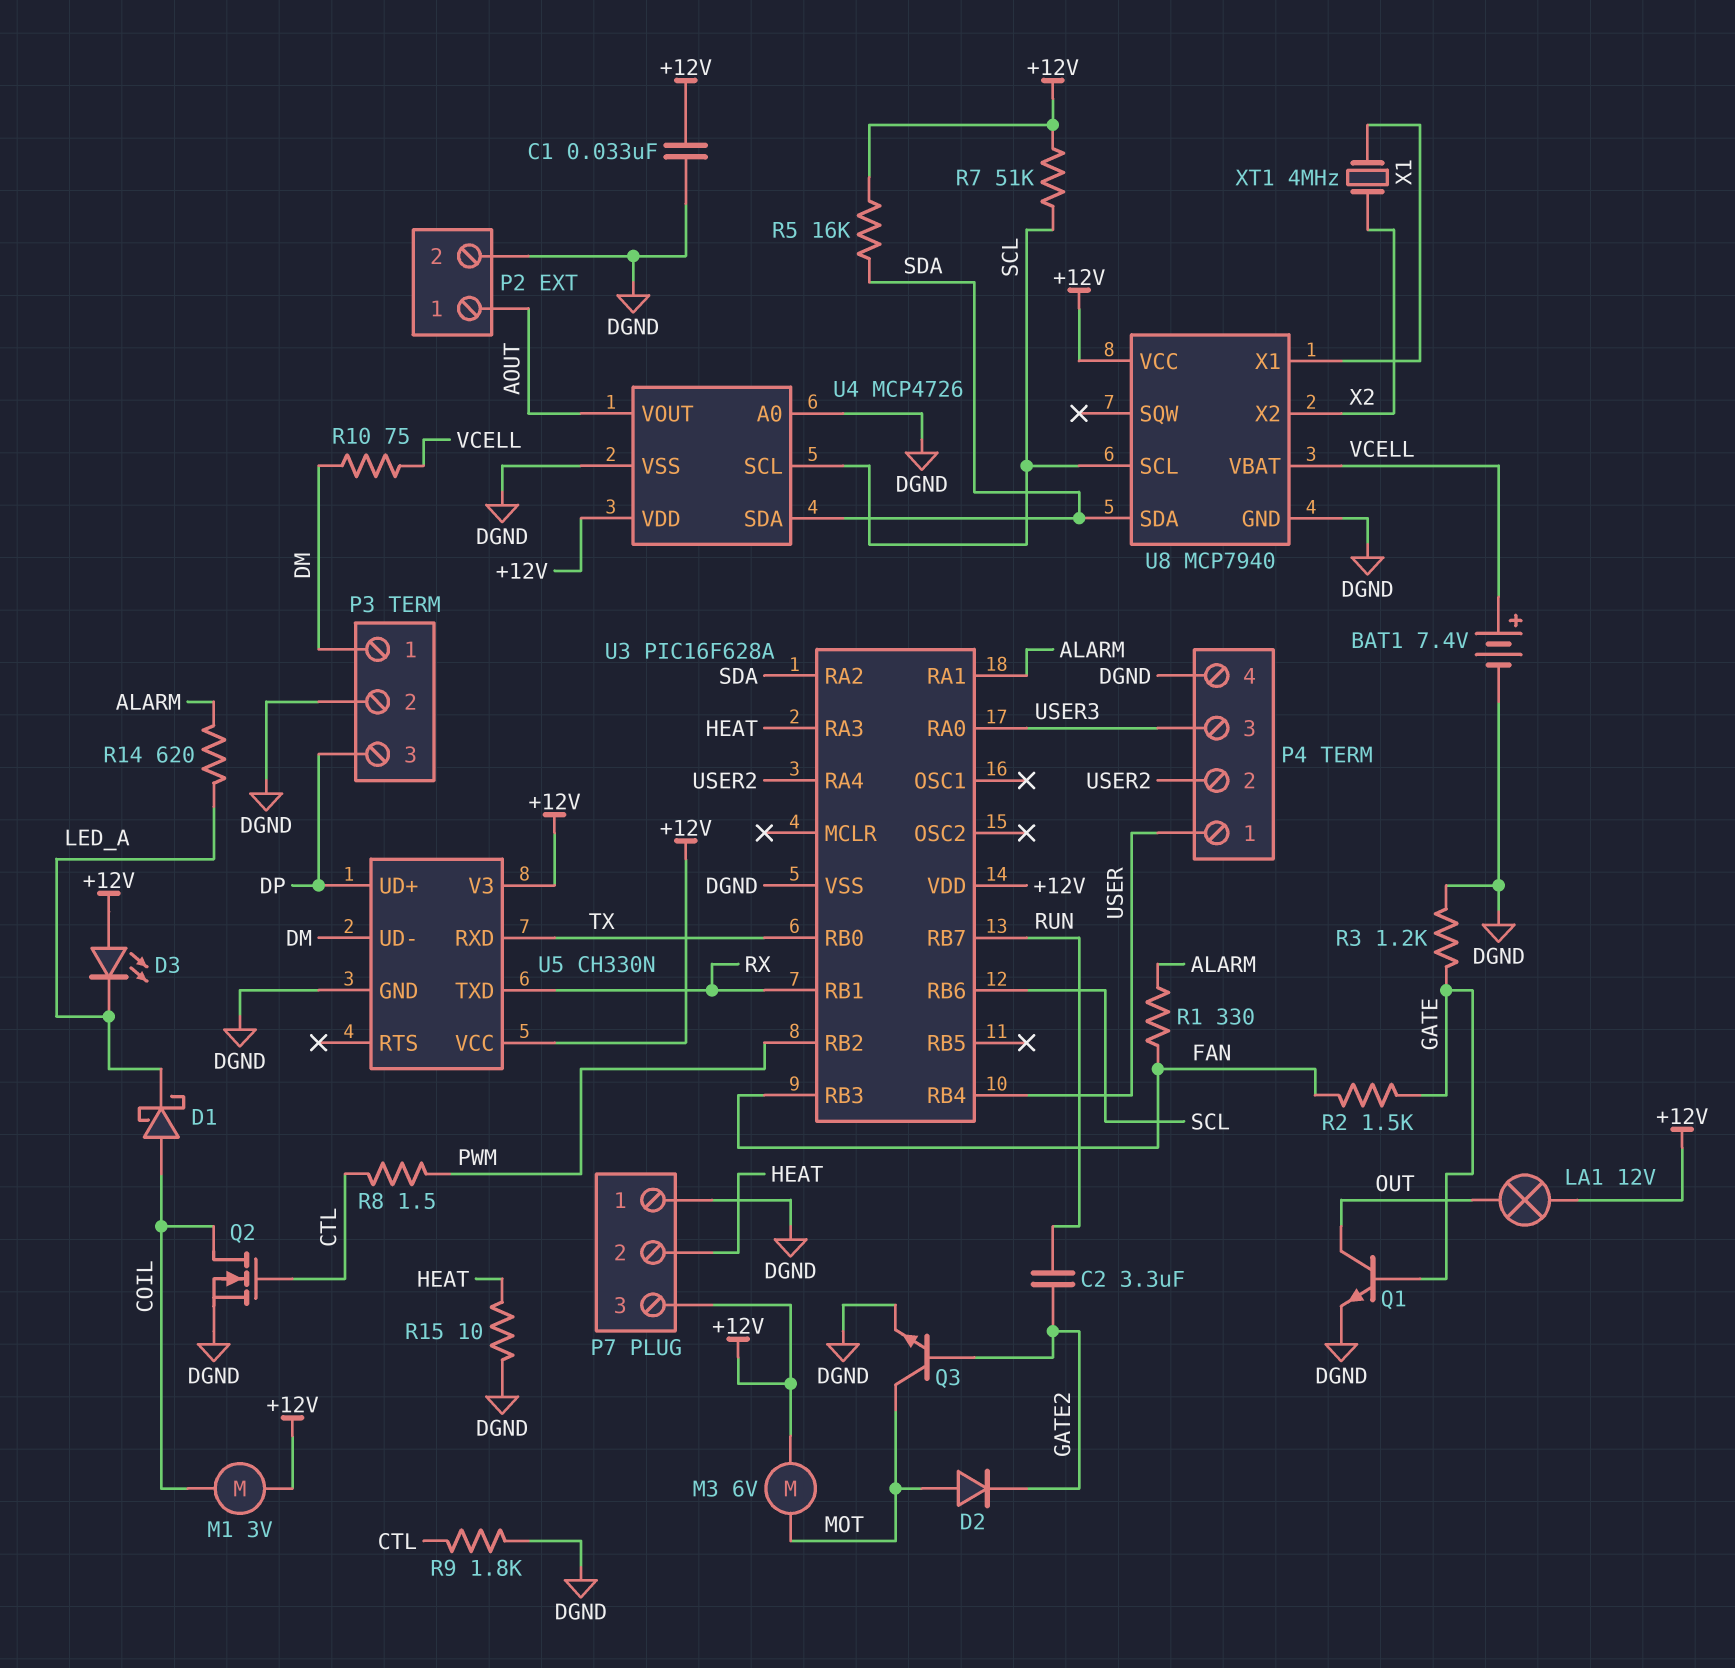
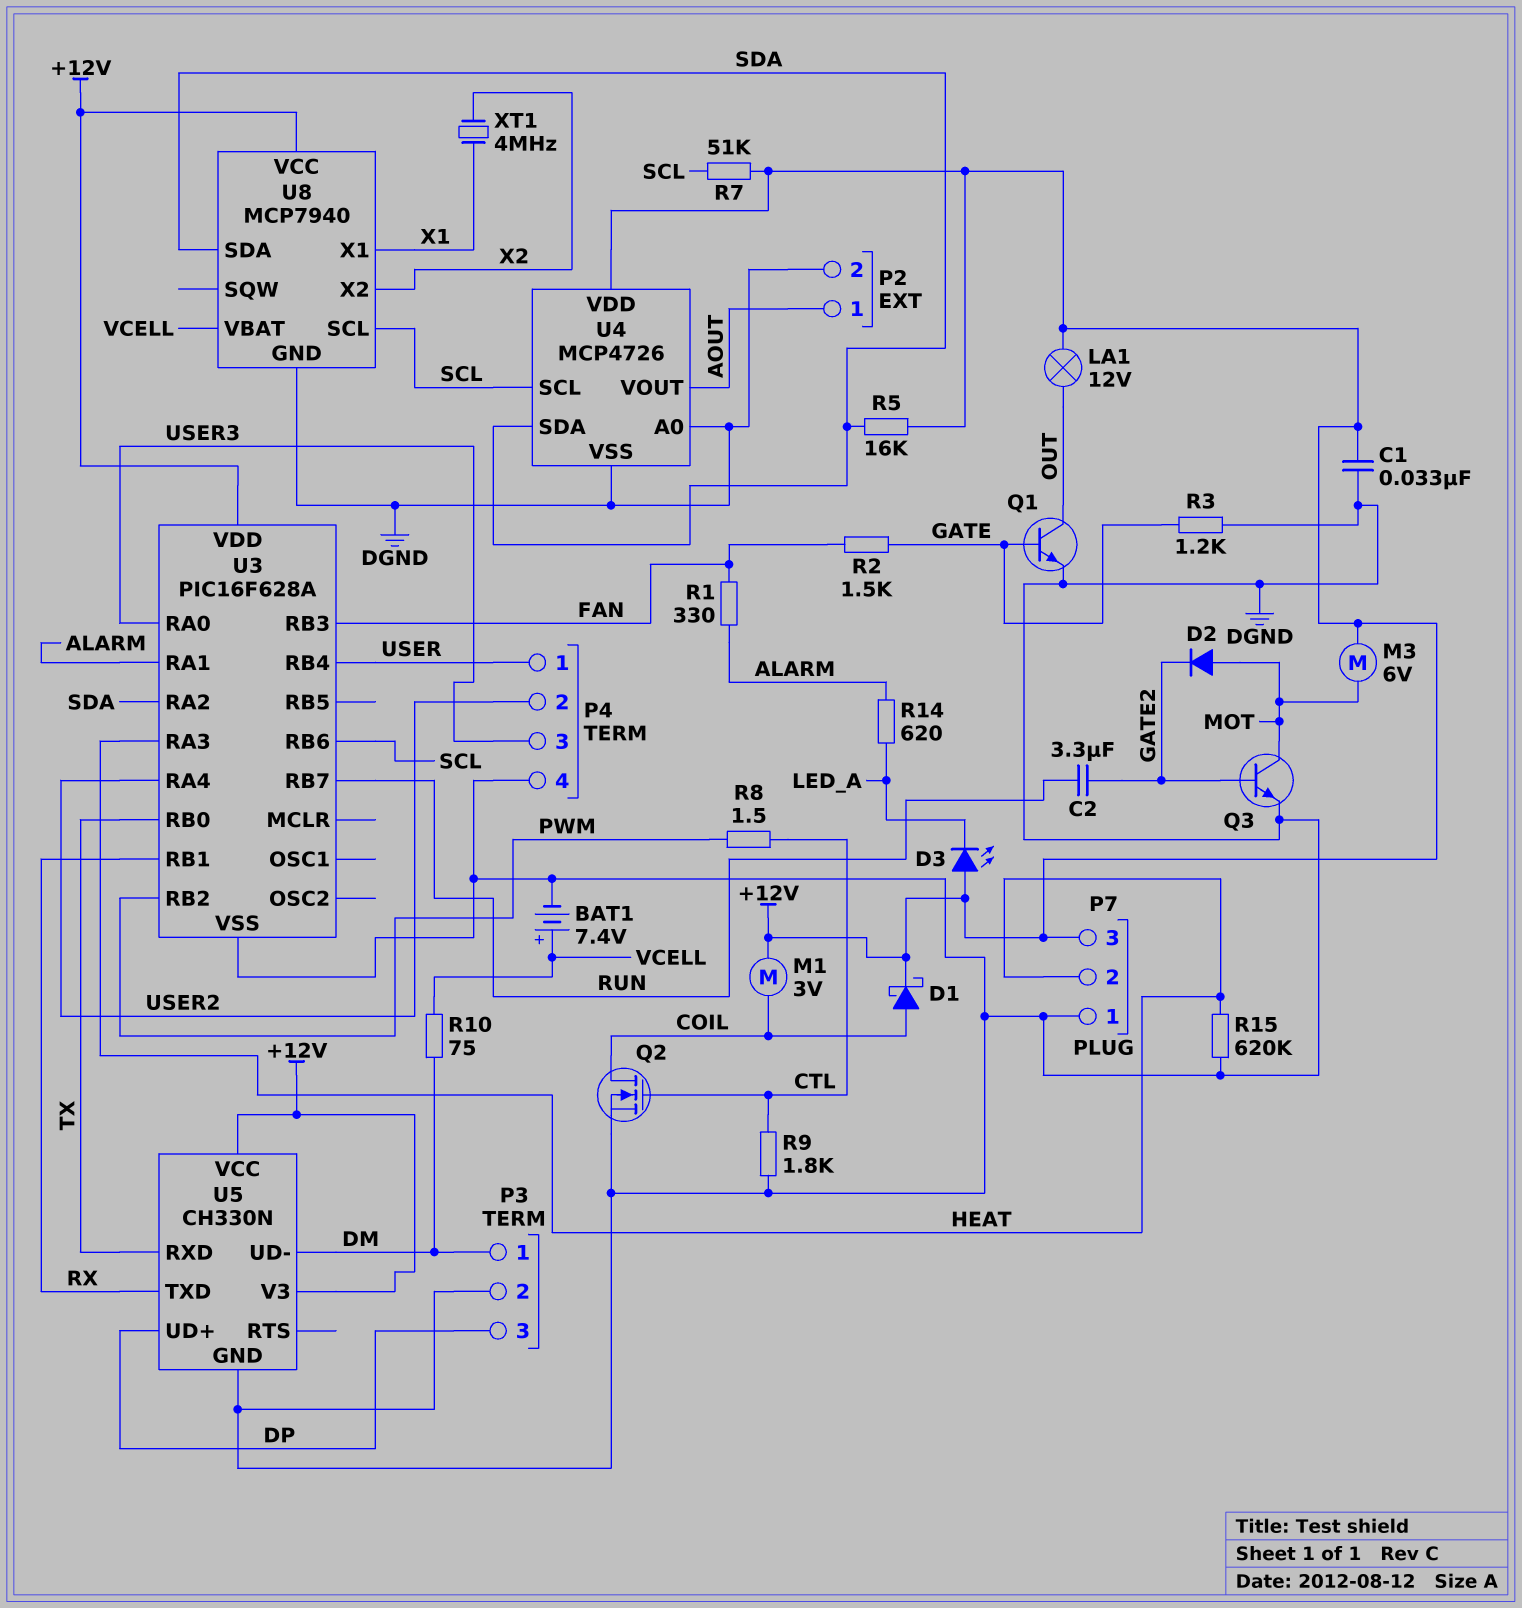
D1: schottky (A COIL, K LED_A) -> schottky (A COIL, K +12V)
R15: 10 (DGND, HEAT) -> 620k (DGND, HEAT)

